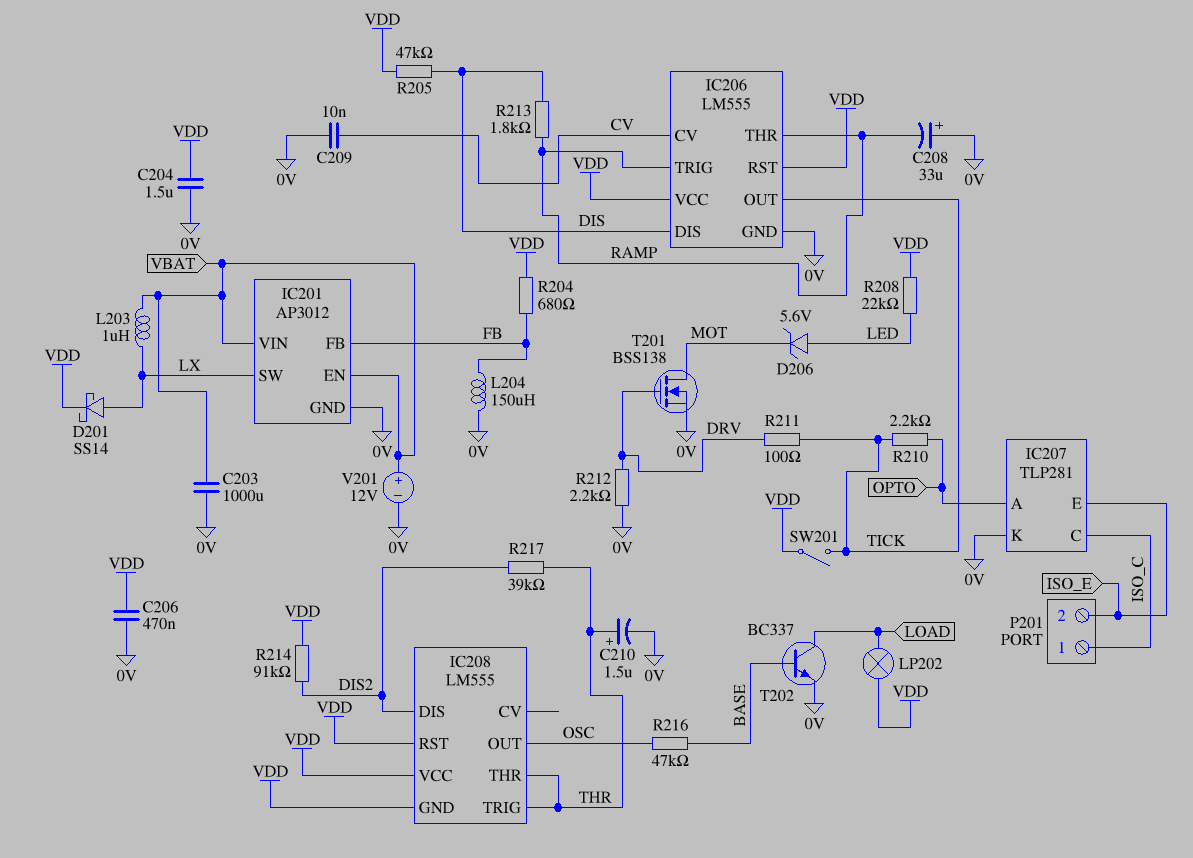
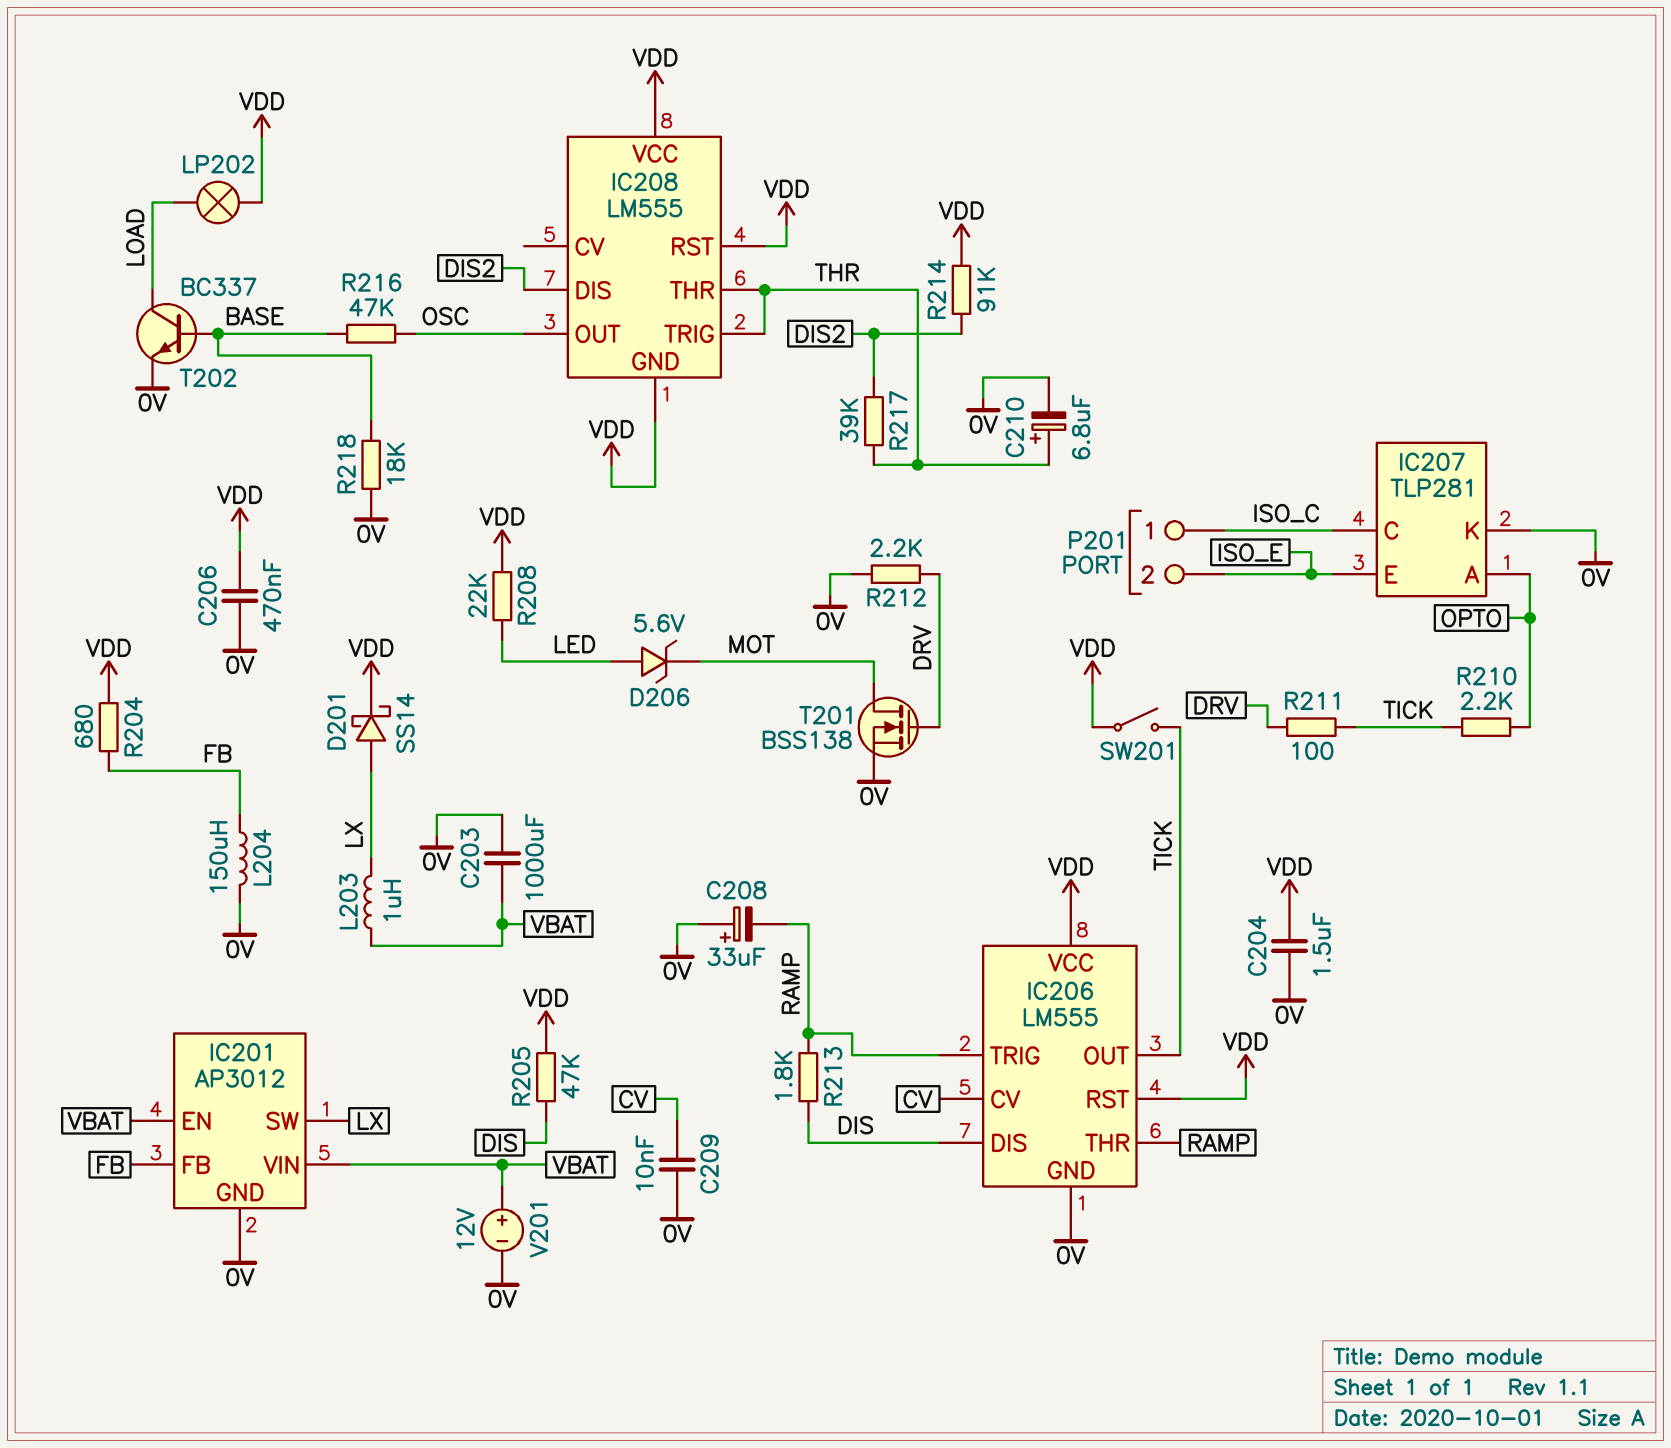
C210: 1.5uF (plus THR, minus 0V) -> 6.8uF (plus THR, minus 0V)
R218: none -> 18k (0V, BASE)

